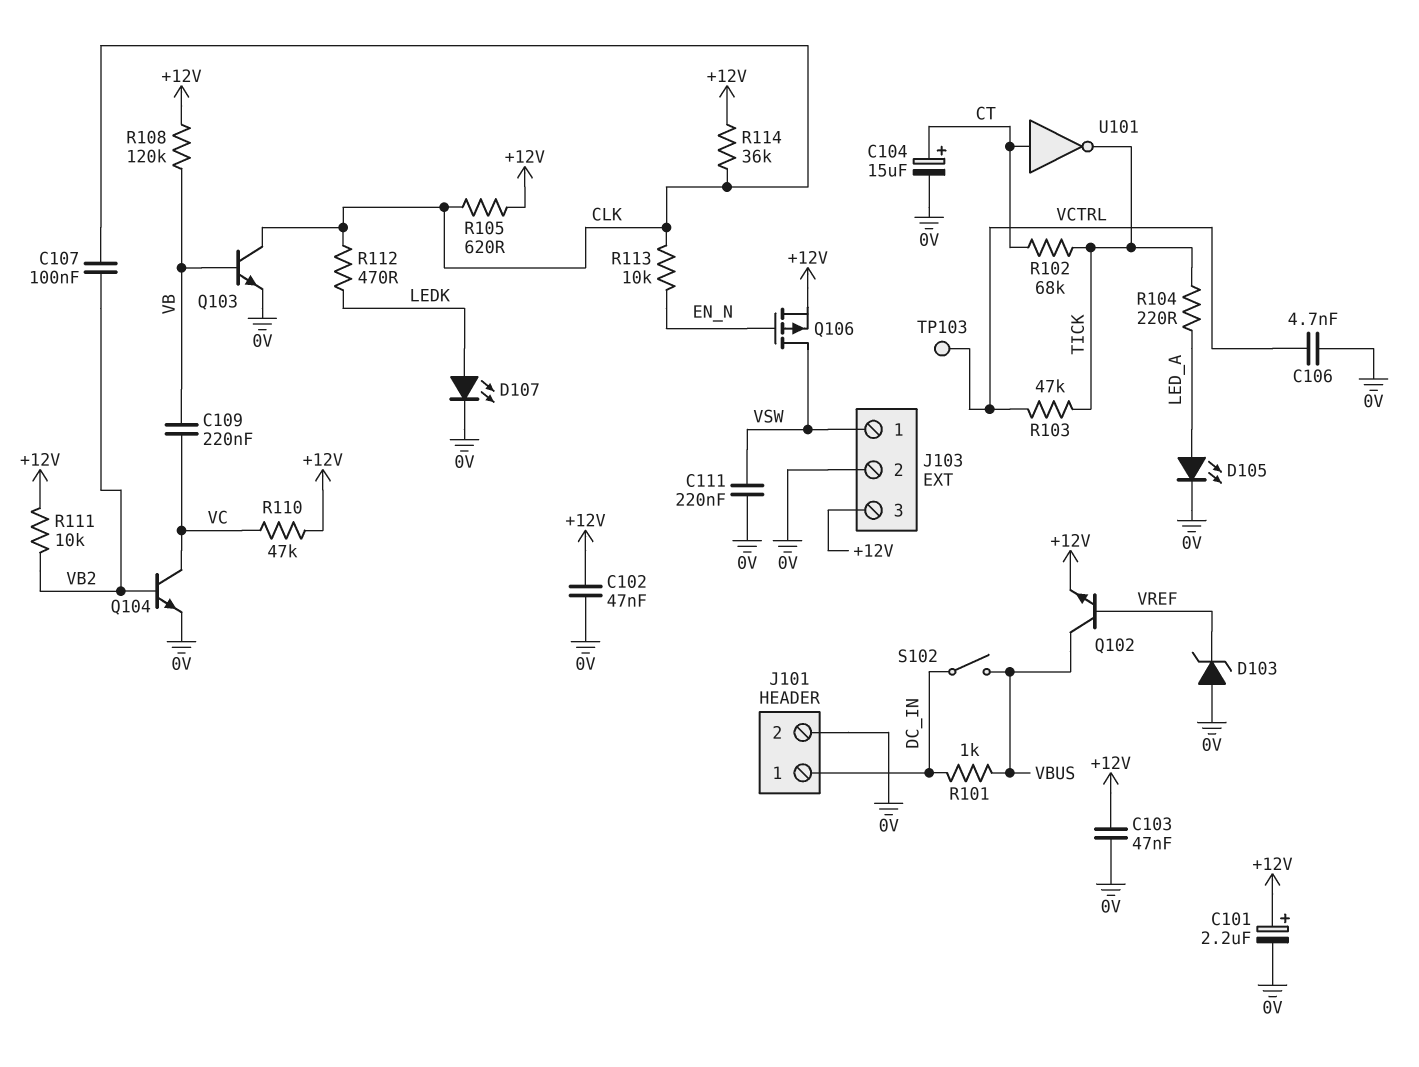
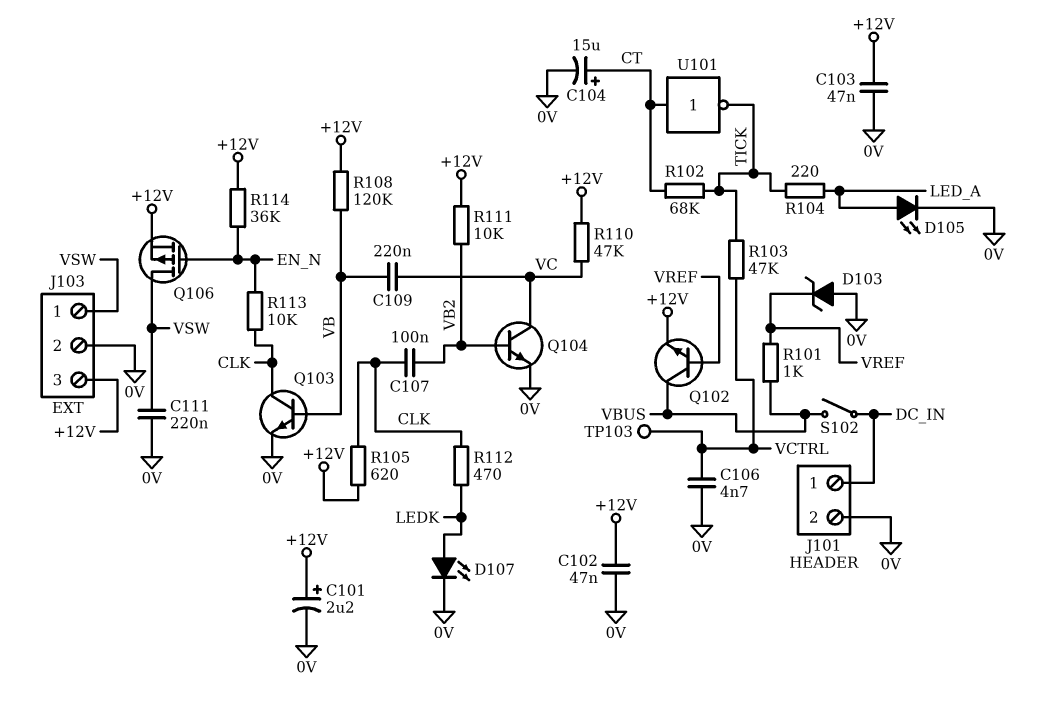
R101: 1k (DC_IN, VBUS) -> 1k (VBUS, VREF)
R114: 36k (+12V, CLK) -> 36k (+12V, EN_N)

